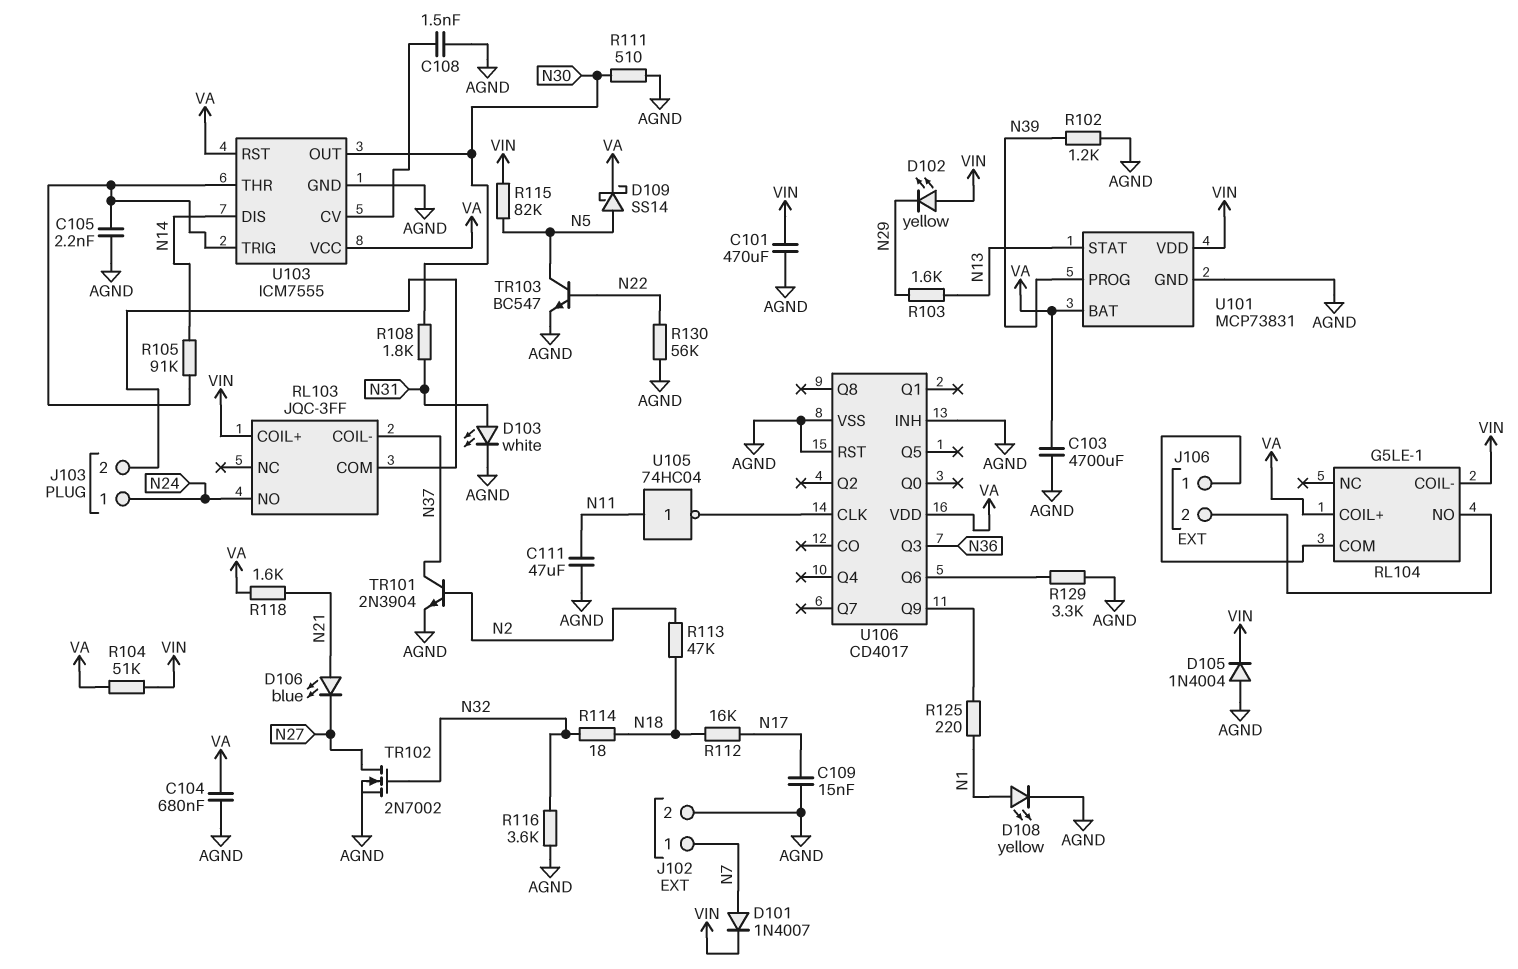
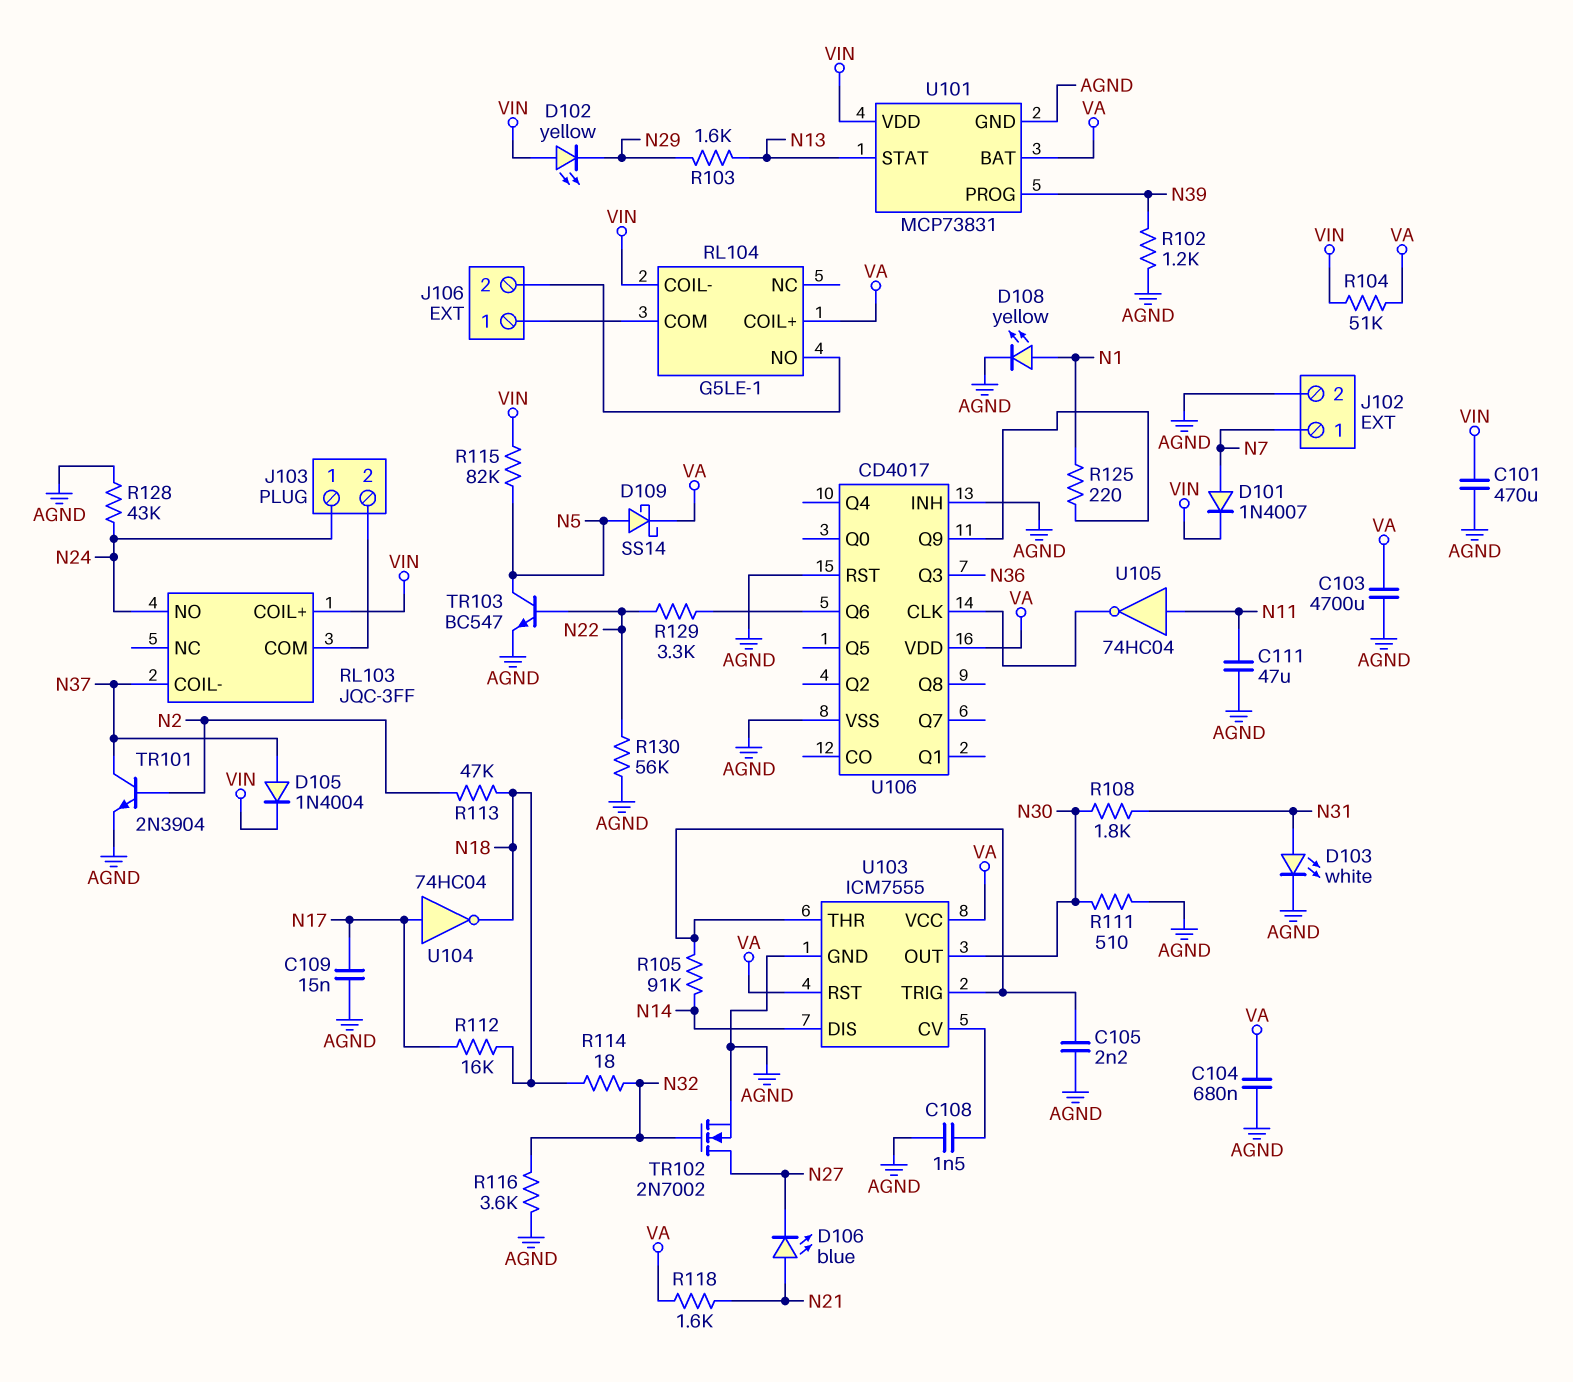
D105: diode 1N4004 (A AGND, K VIN) -> diode 1N4004 (A N37, K VIN)
R128: none -> 43k (AGND, N24)
R129: 3.3k (AGND, U106/Q6) -> 3.3k (N22, U106/Q6)
U104: none -> NOT 74HC04 (in N17, out N18)

